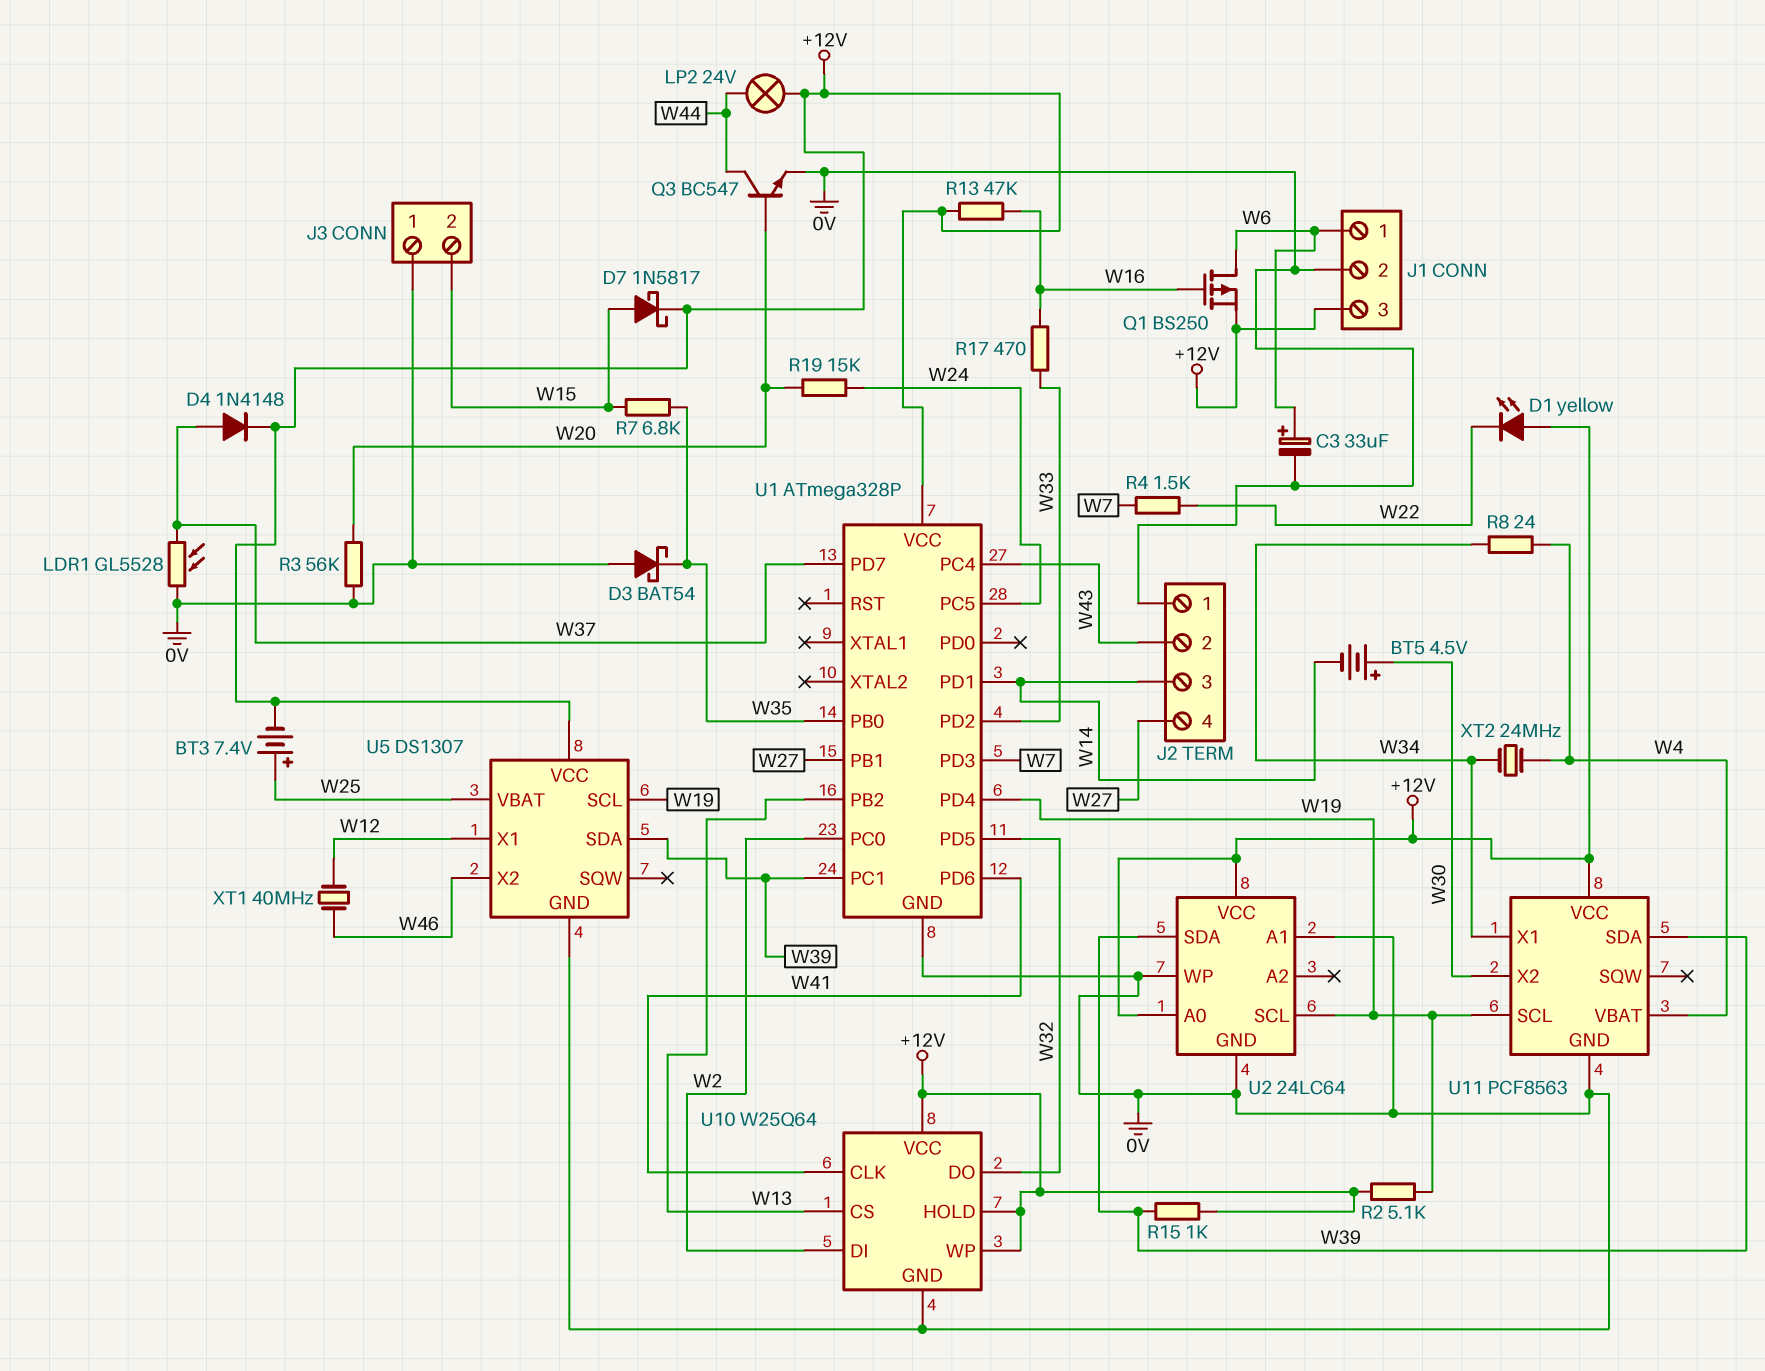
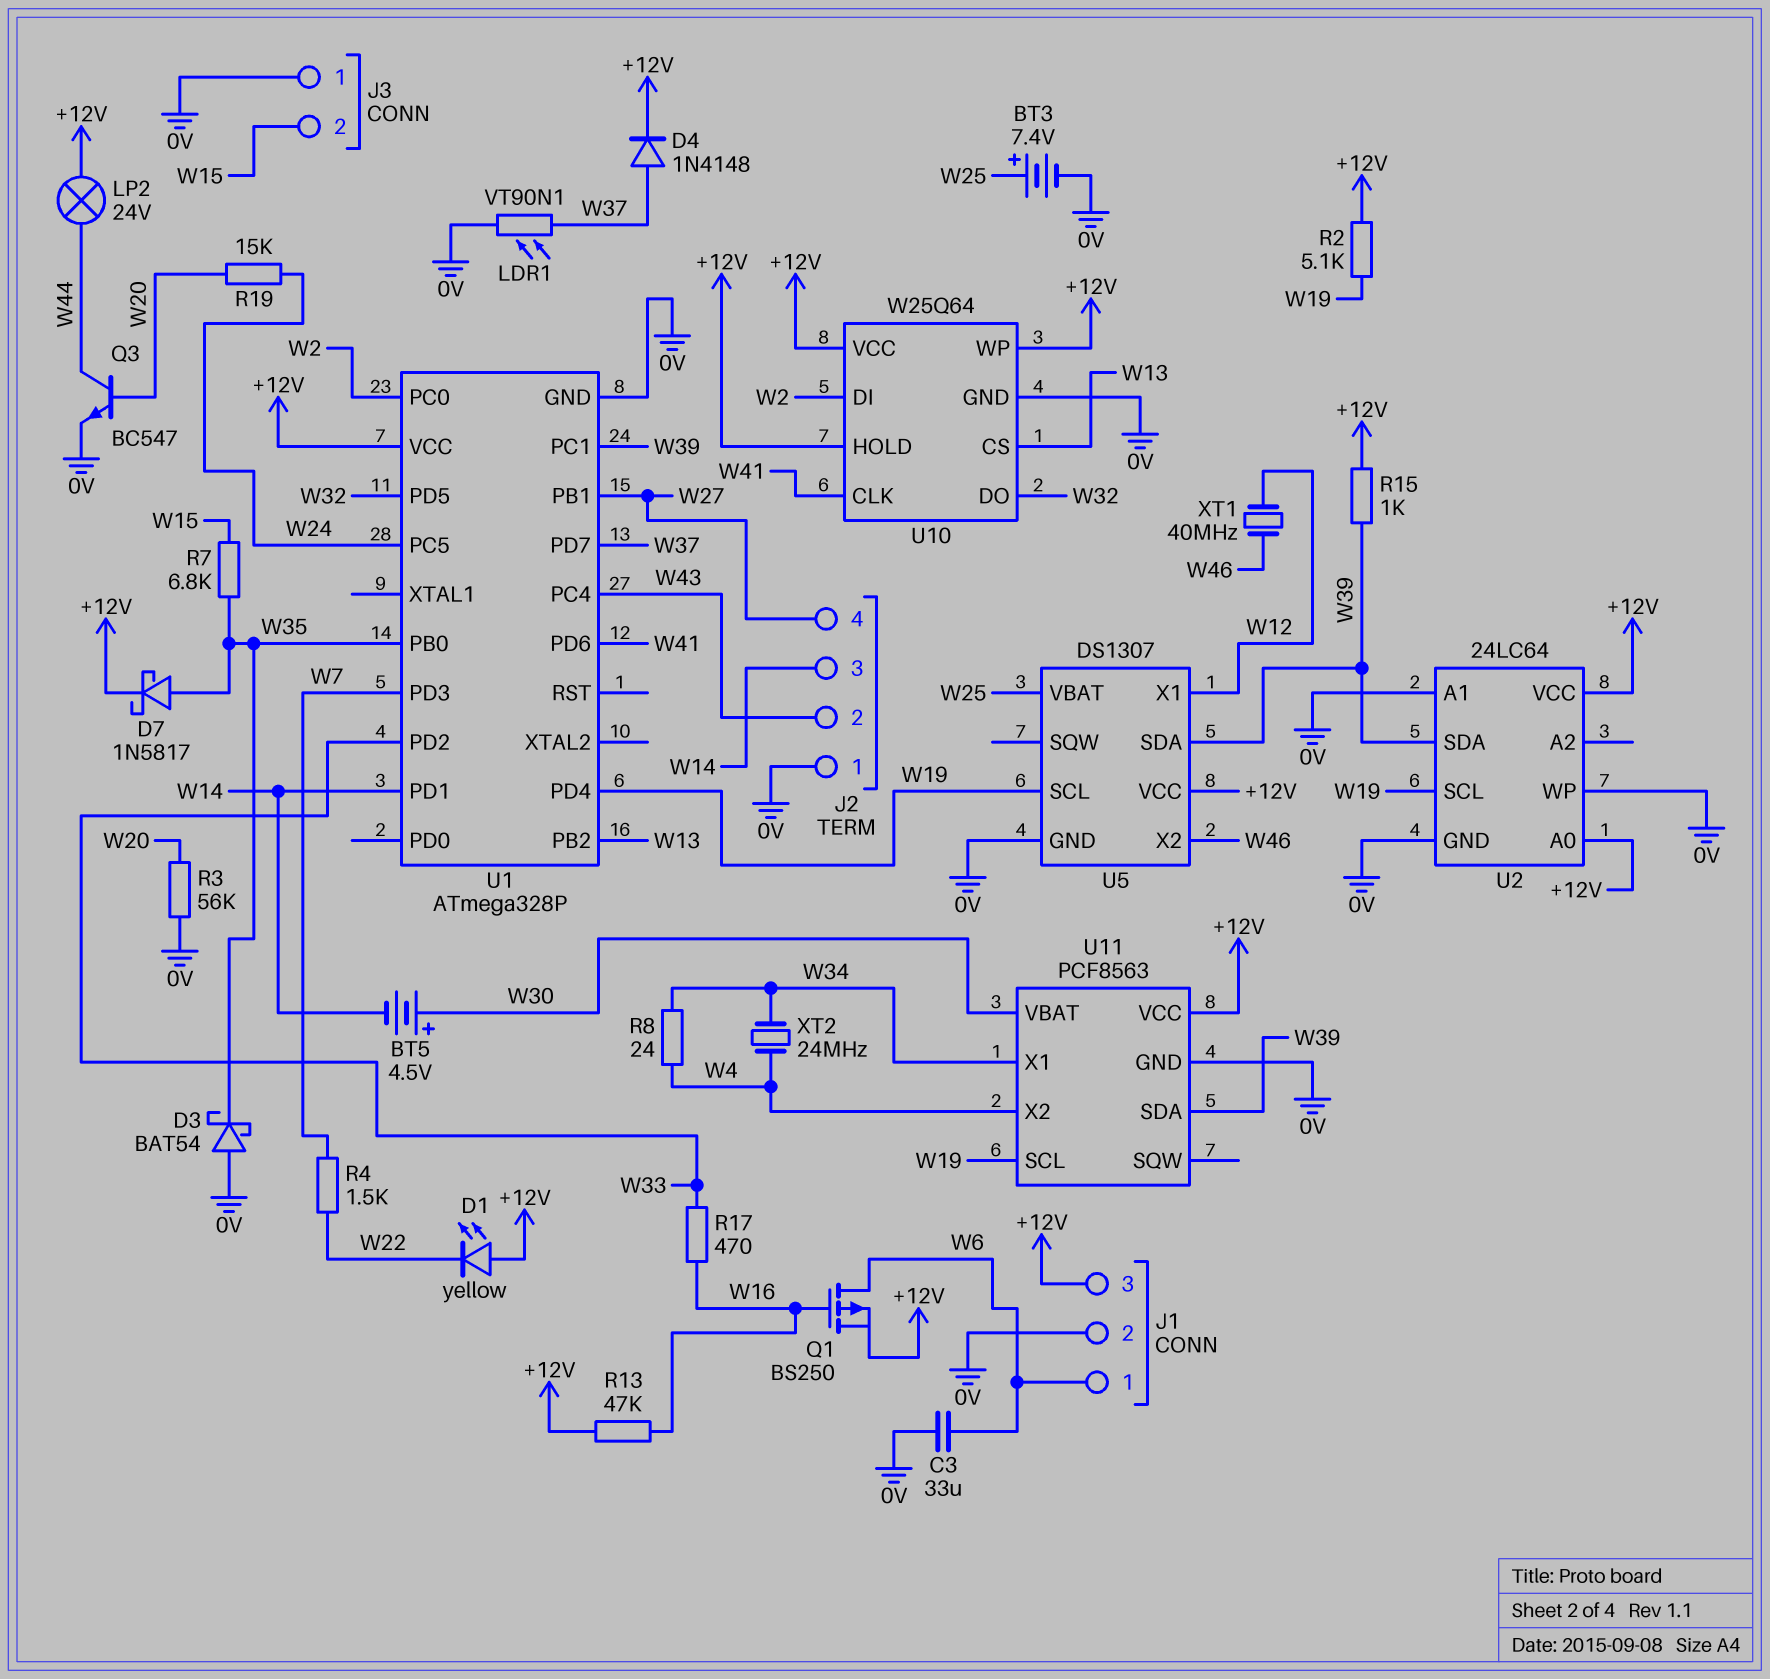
BT3: 7.4V (plus W25, minus +12V) -> 7.4V (plus W25, minus 0V)
C3: 33uF (plus W6, minus 0V) -> 33uF (0V, W6)
D7: schottky 1N5817 (A W15, K +12V) -> schottky 1N5817 (A W35, K +12V)
LDR1: GL5528 (0V, W37) -> VT90N1 (0V, W37)
U11 pin VBAT: W4 -> W30
U11 pin X2: W30 -> W4

